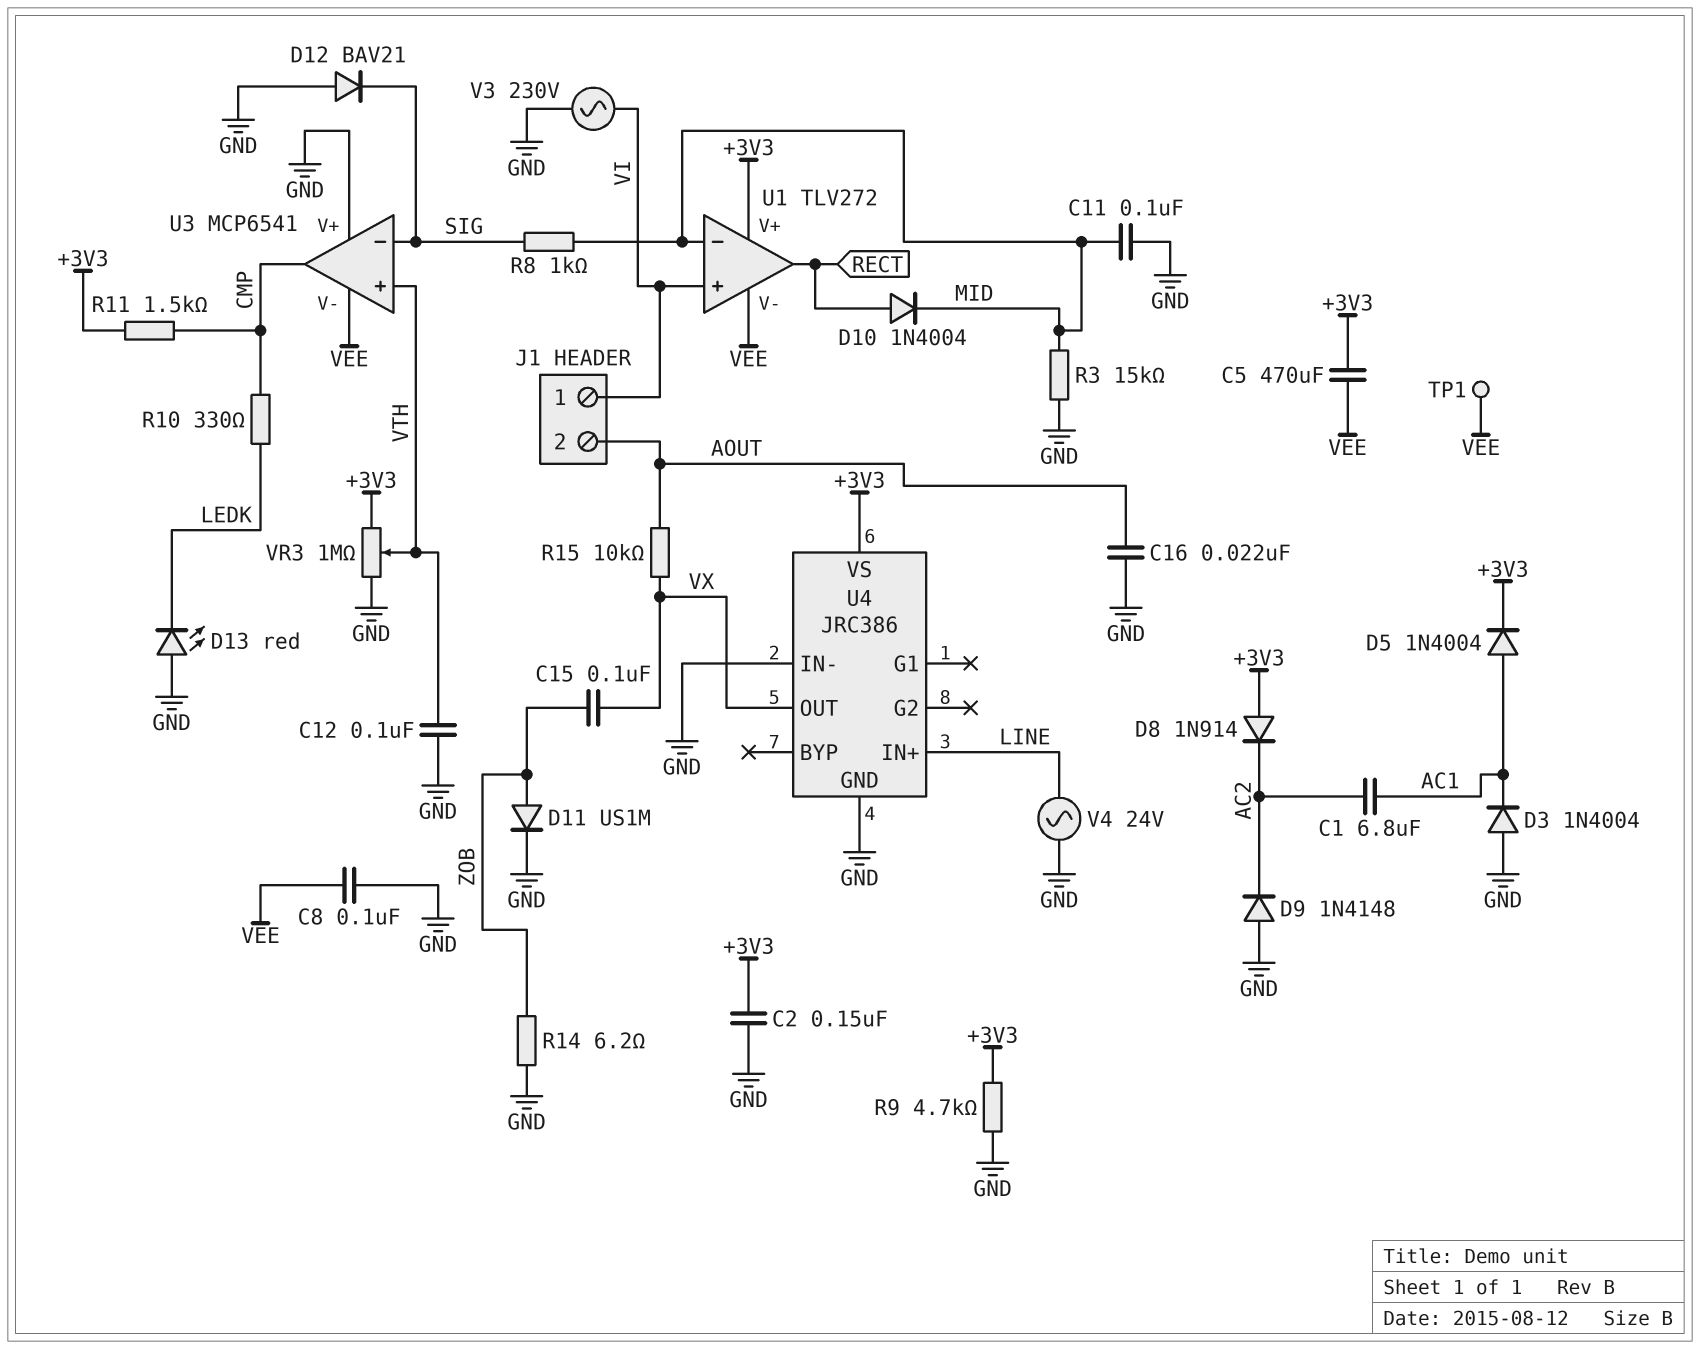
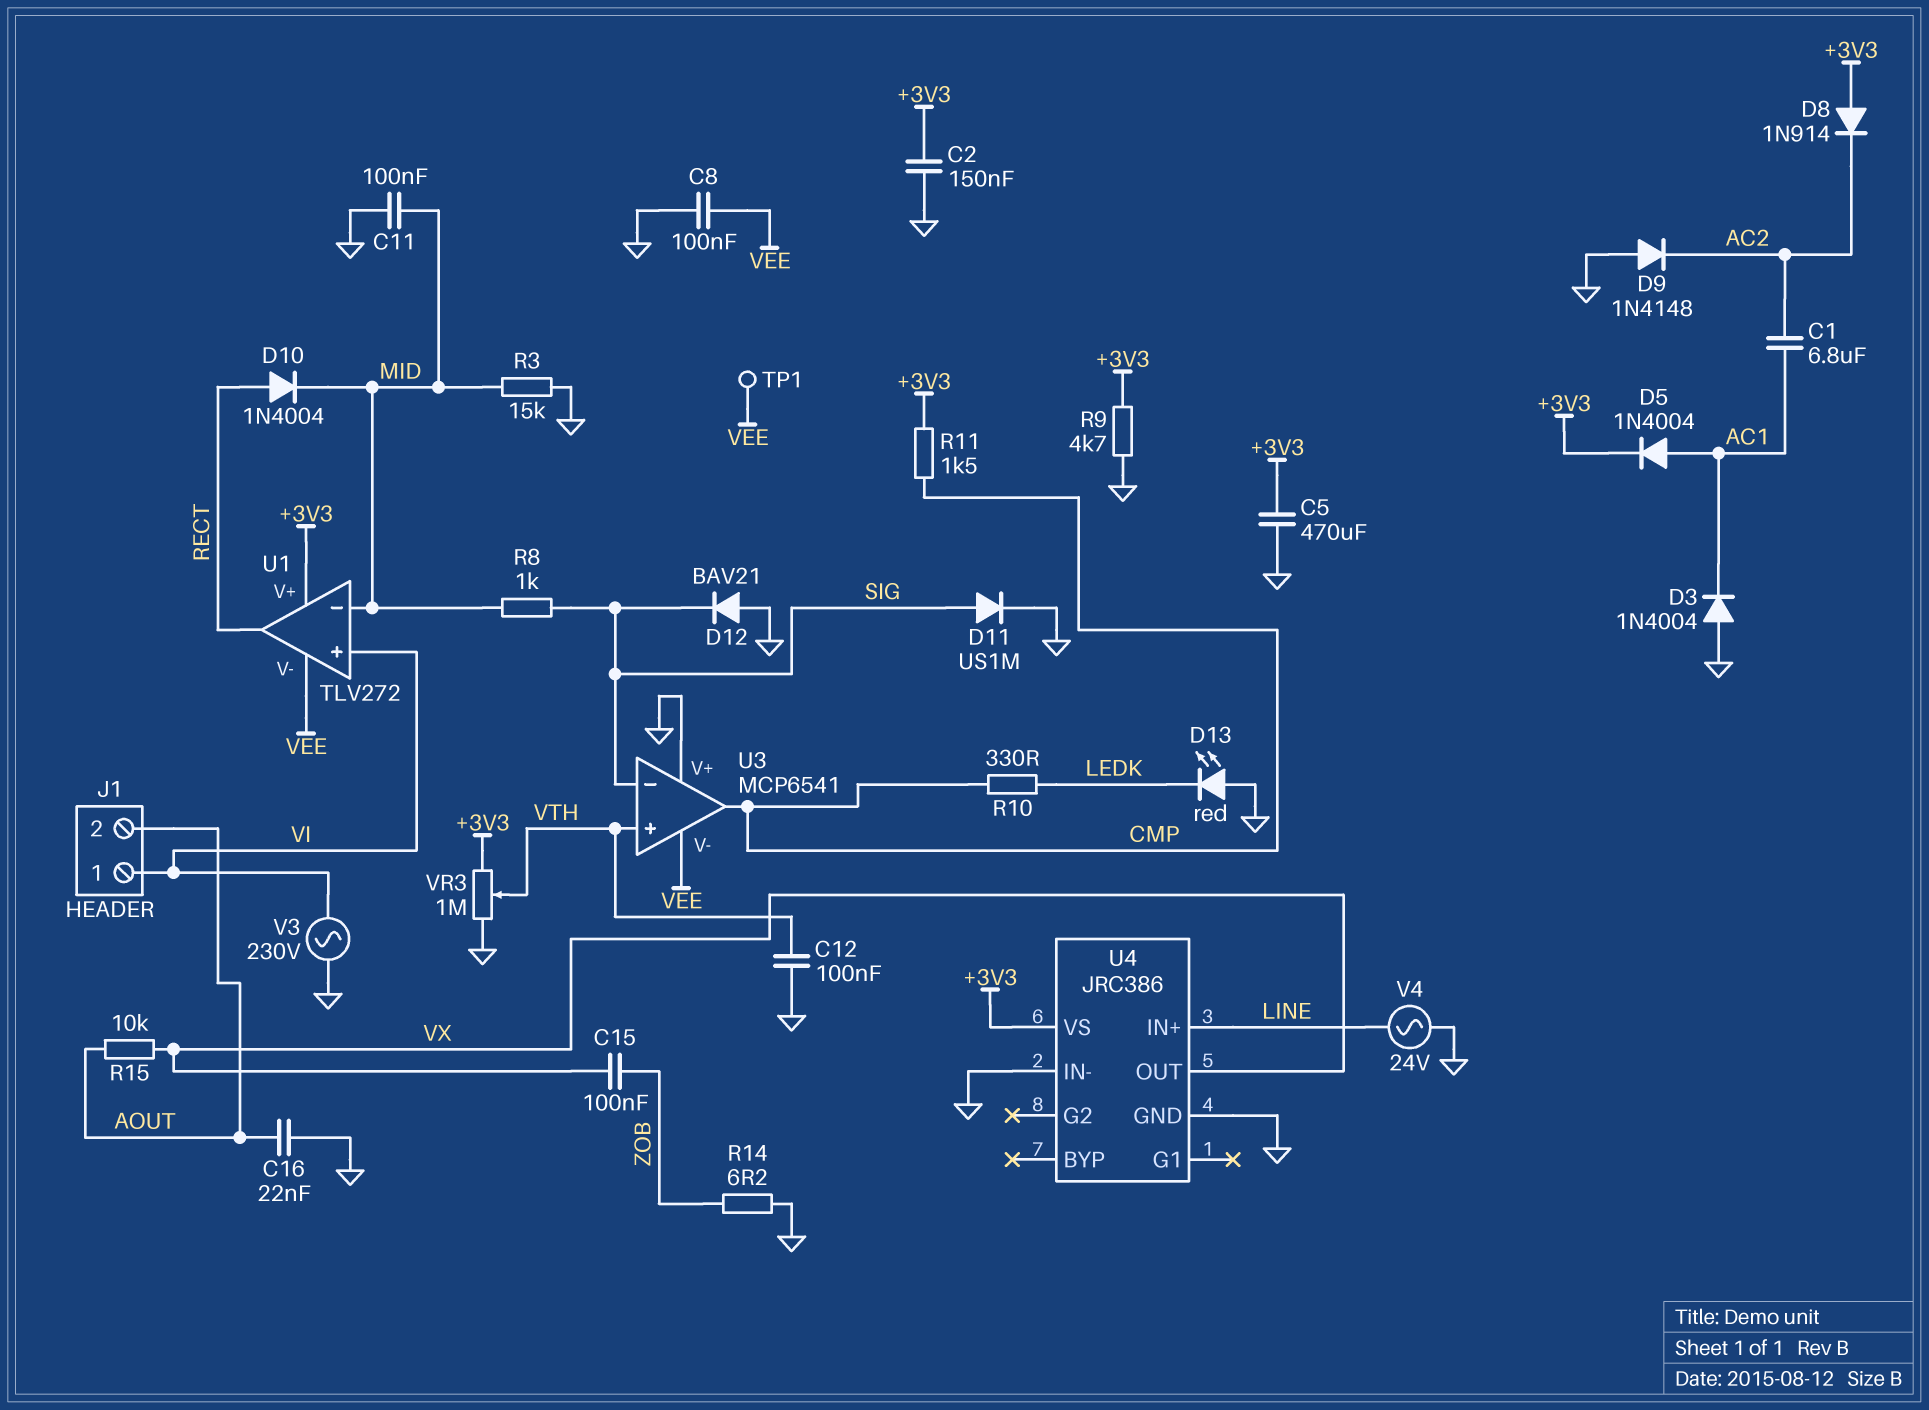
C5: 470uF (+3V3, VEE) -> 470uF (+3V3, GND)
D11: diode US1M (A ZOB, K GND) -> diode US1M (A SIG, K GND)

